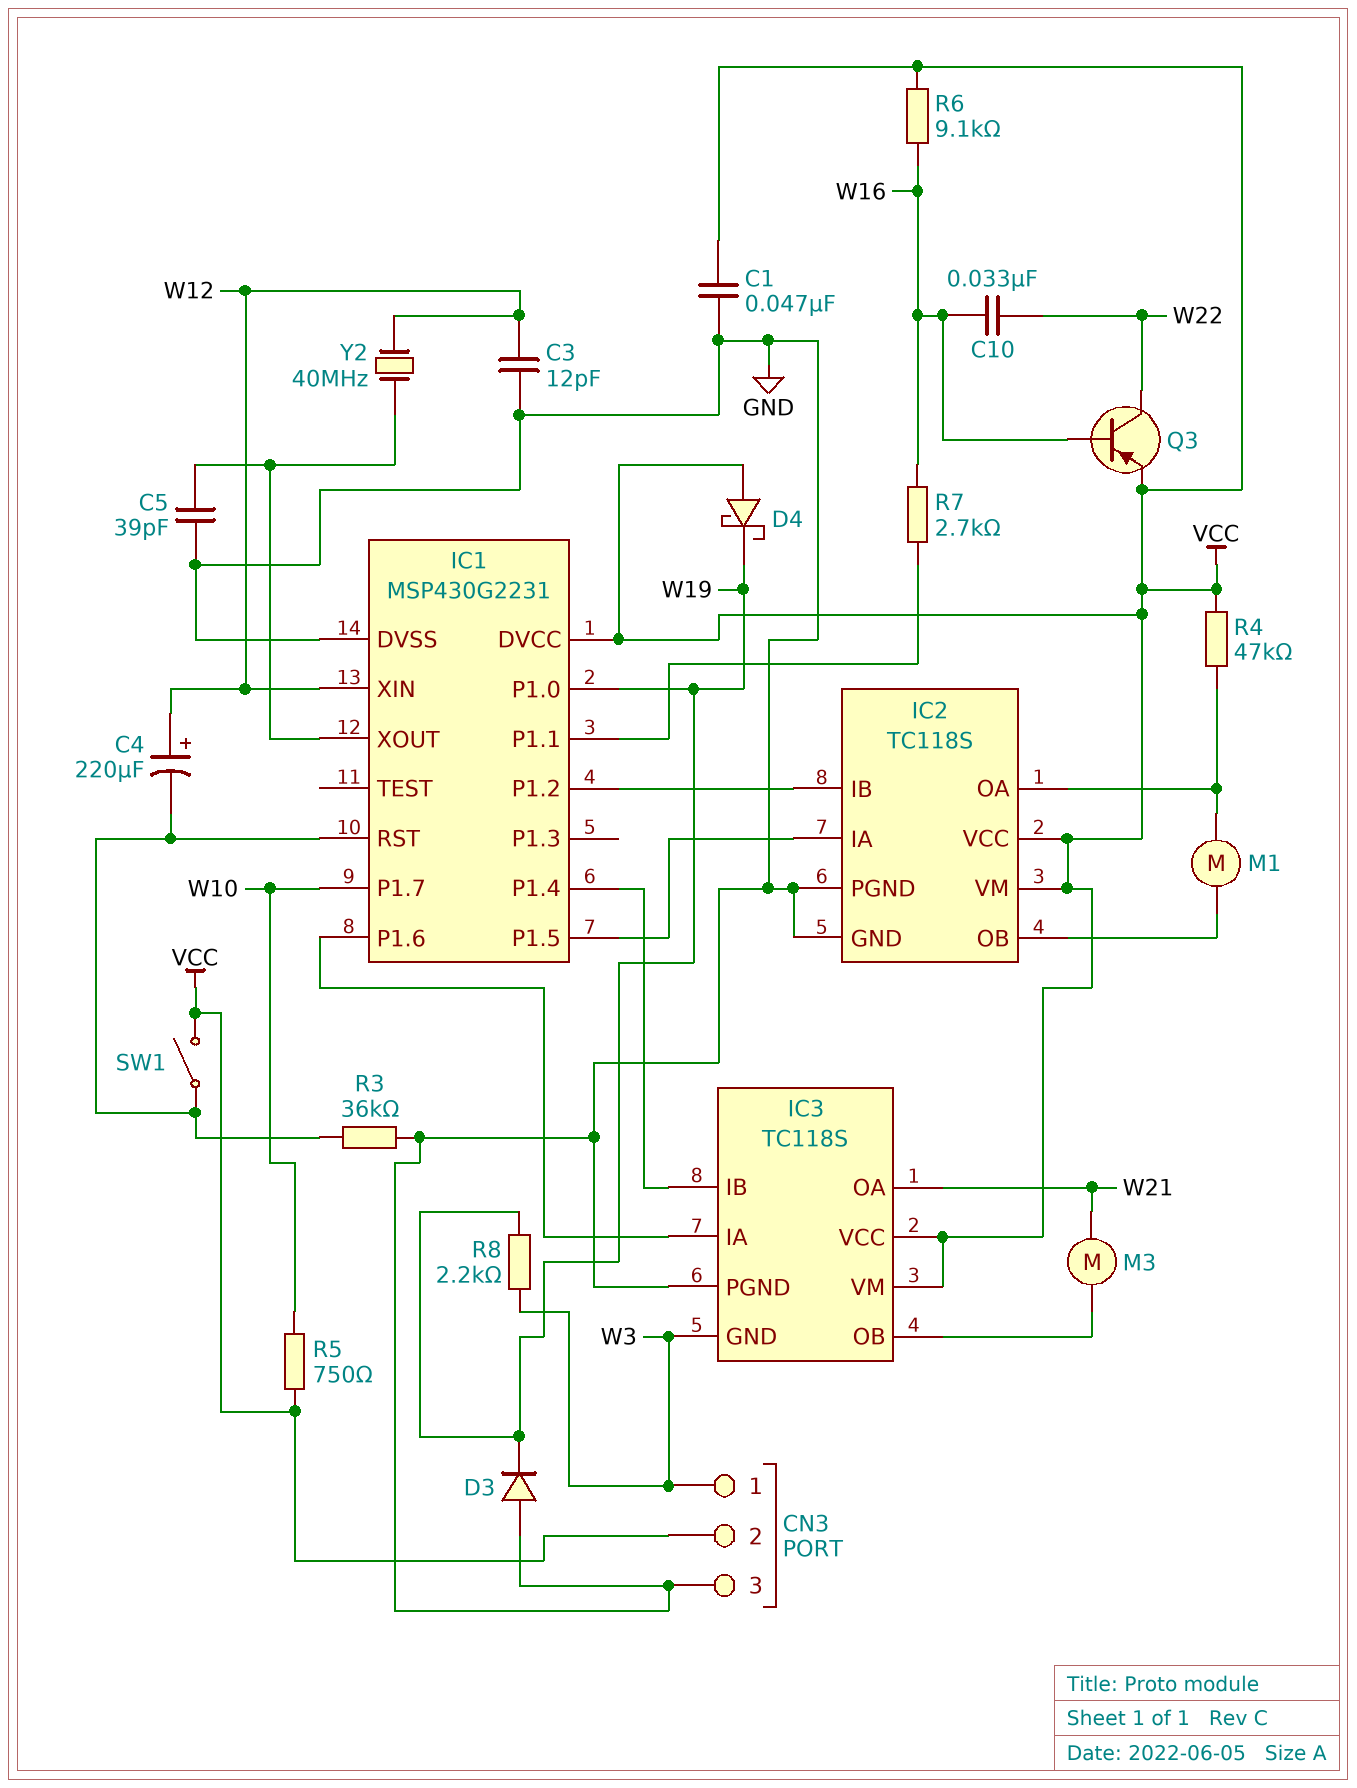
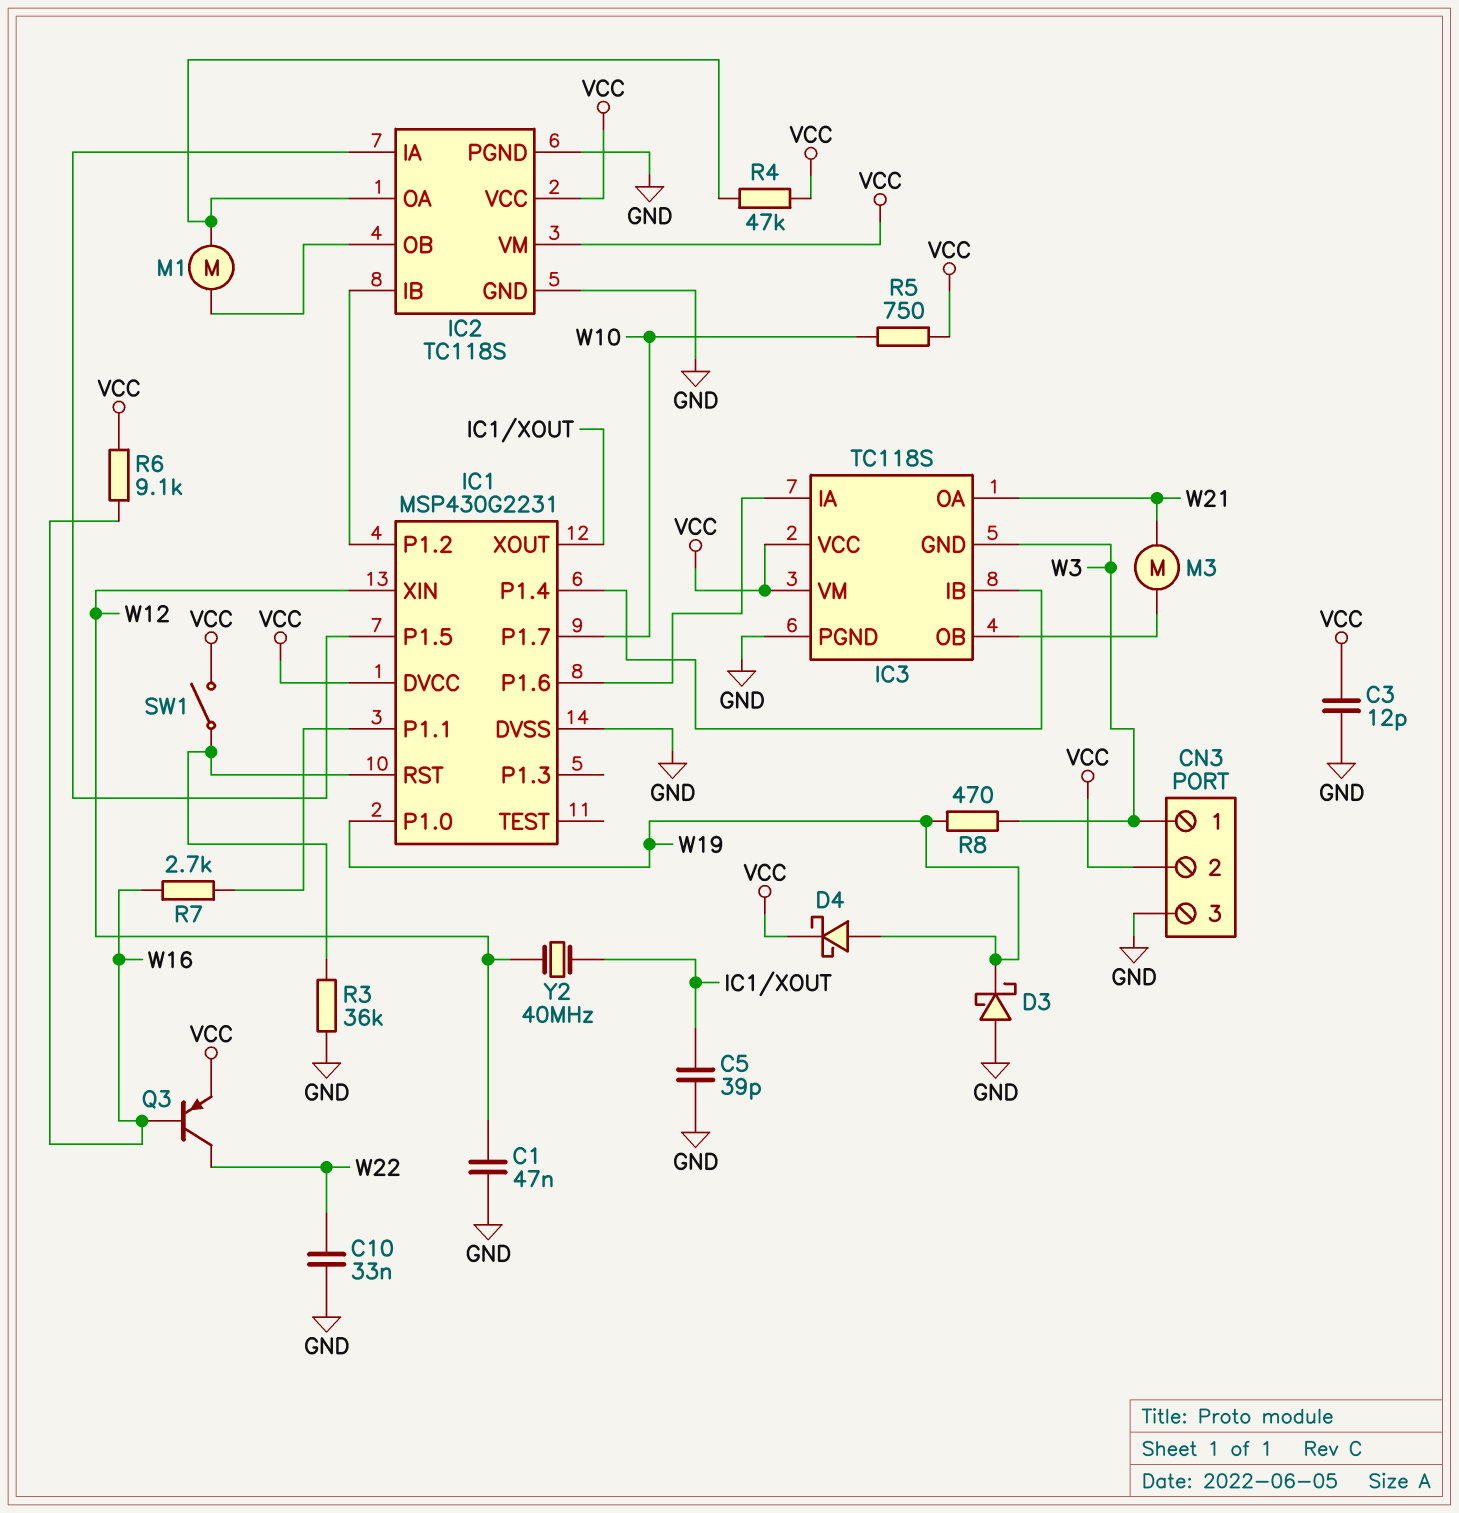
C1: 47nF (GND, VCC) -> 47nF (GND, W12)
C3: 12pF (GND, W12) -> 12pF (GND, VCC)
C4: 220uF (plus W12, minus IC1/RST) -> none
C10: 33nF (W16, W22) -> 33nF (GND, W22)
D3: diode (A GND, K W19) -> schottky (A GND, K W19)
D4: schottky (A VCC, K W19) -> schottky (A W19, K VCC)
R8: 2.2k (W3, W19) -> 470 (W3, W19)

